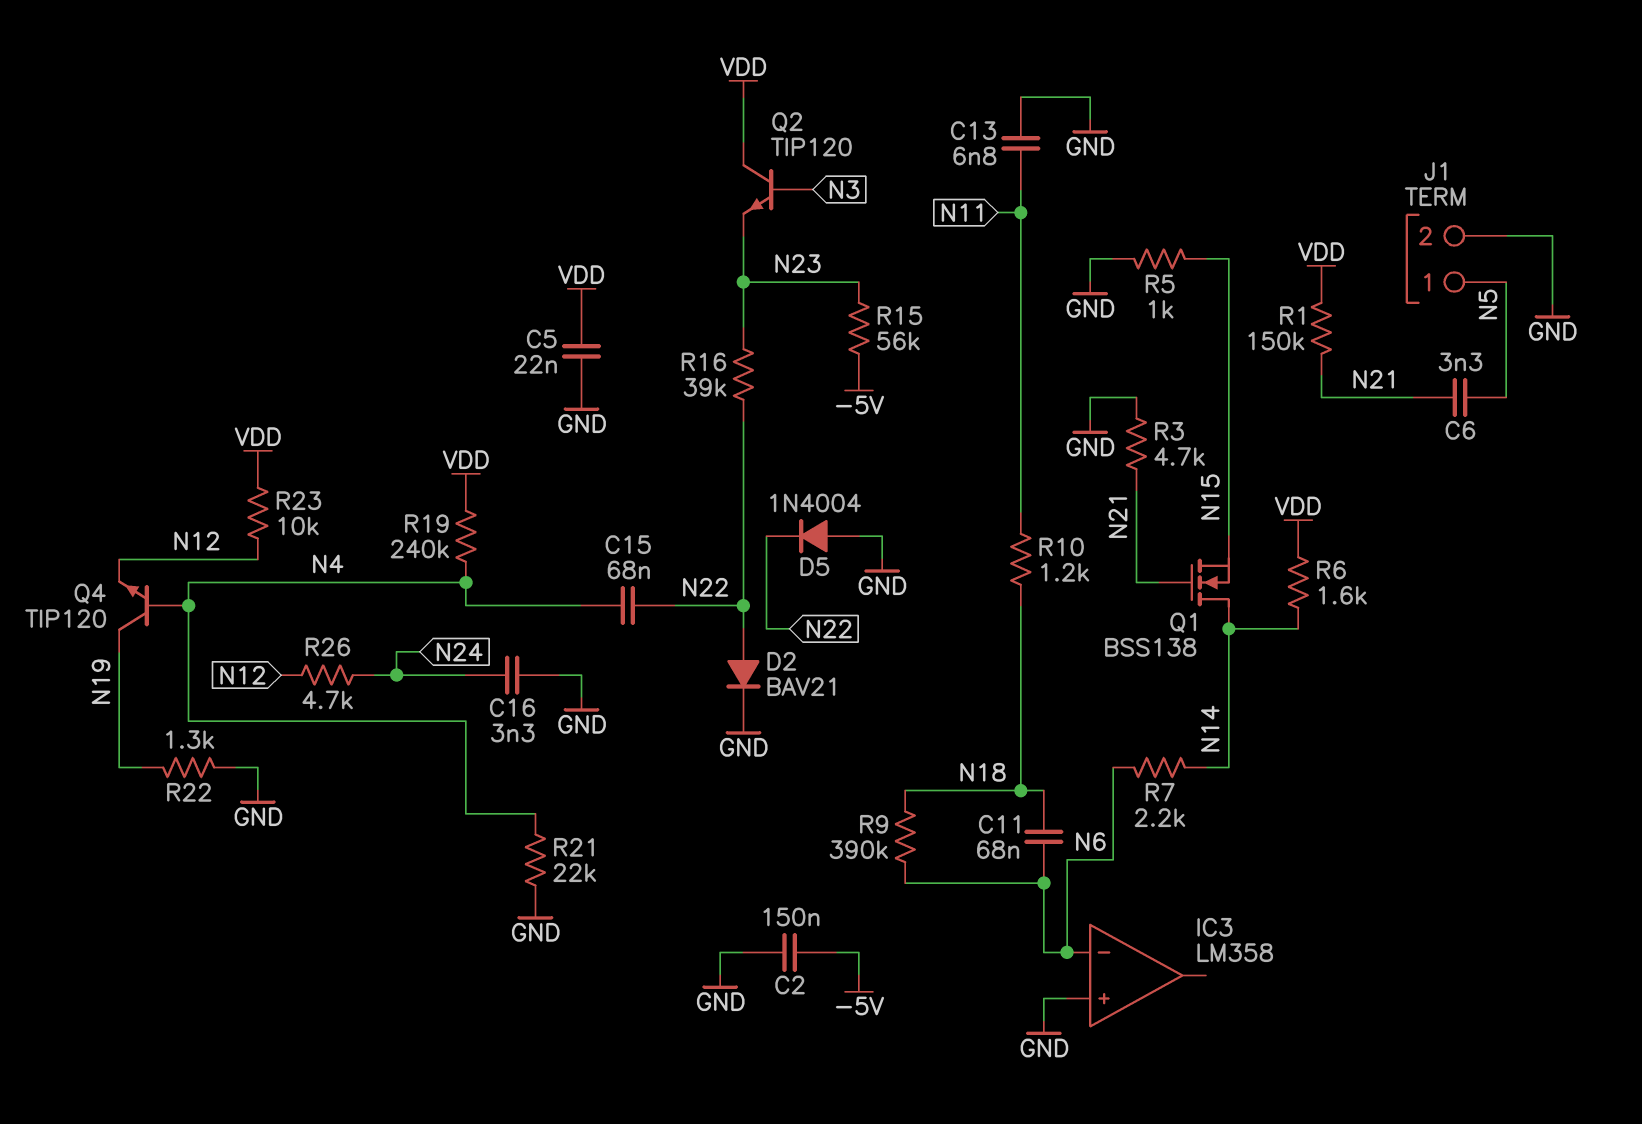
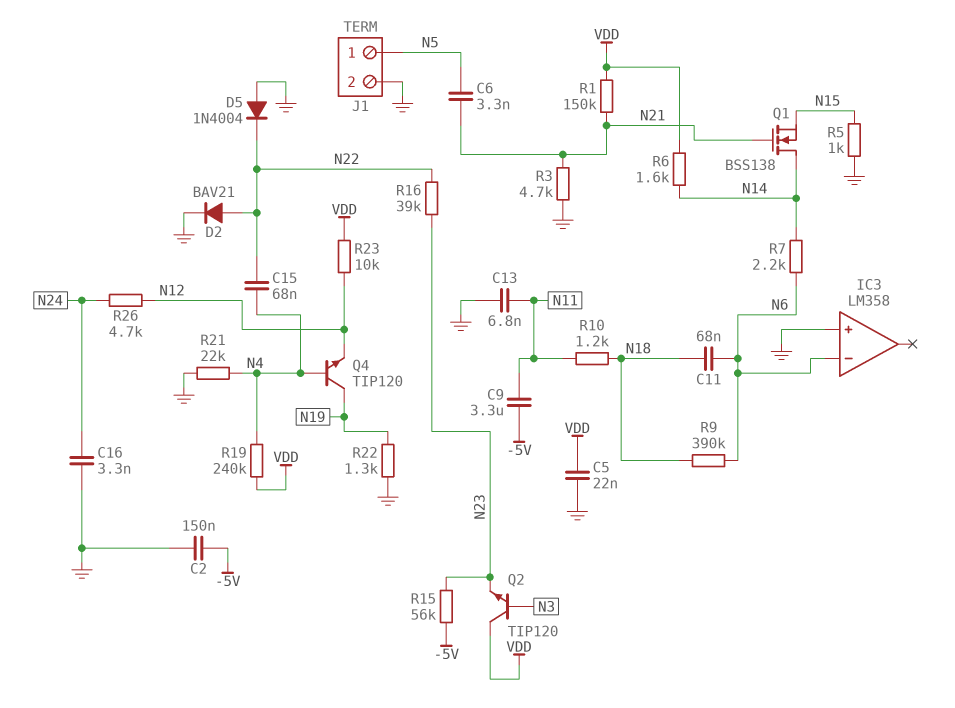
C9: none -> 3.3uF (-5V, N11)

